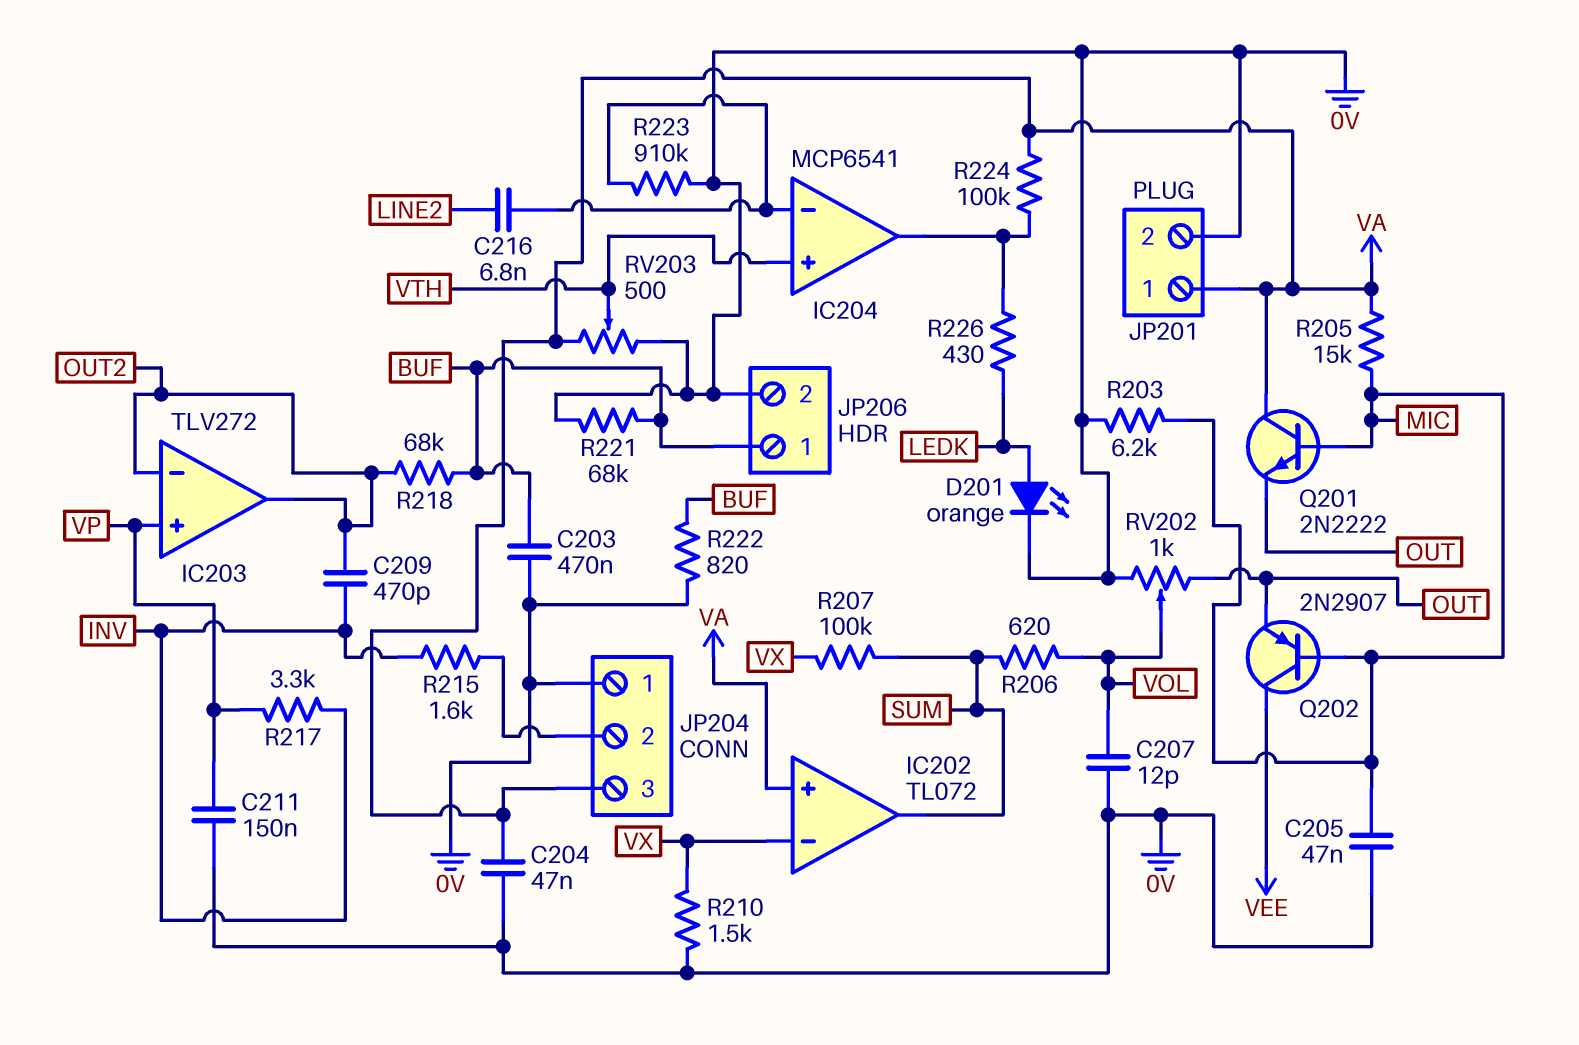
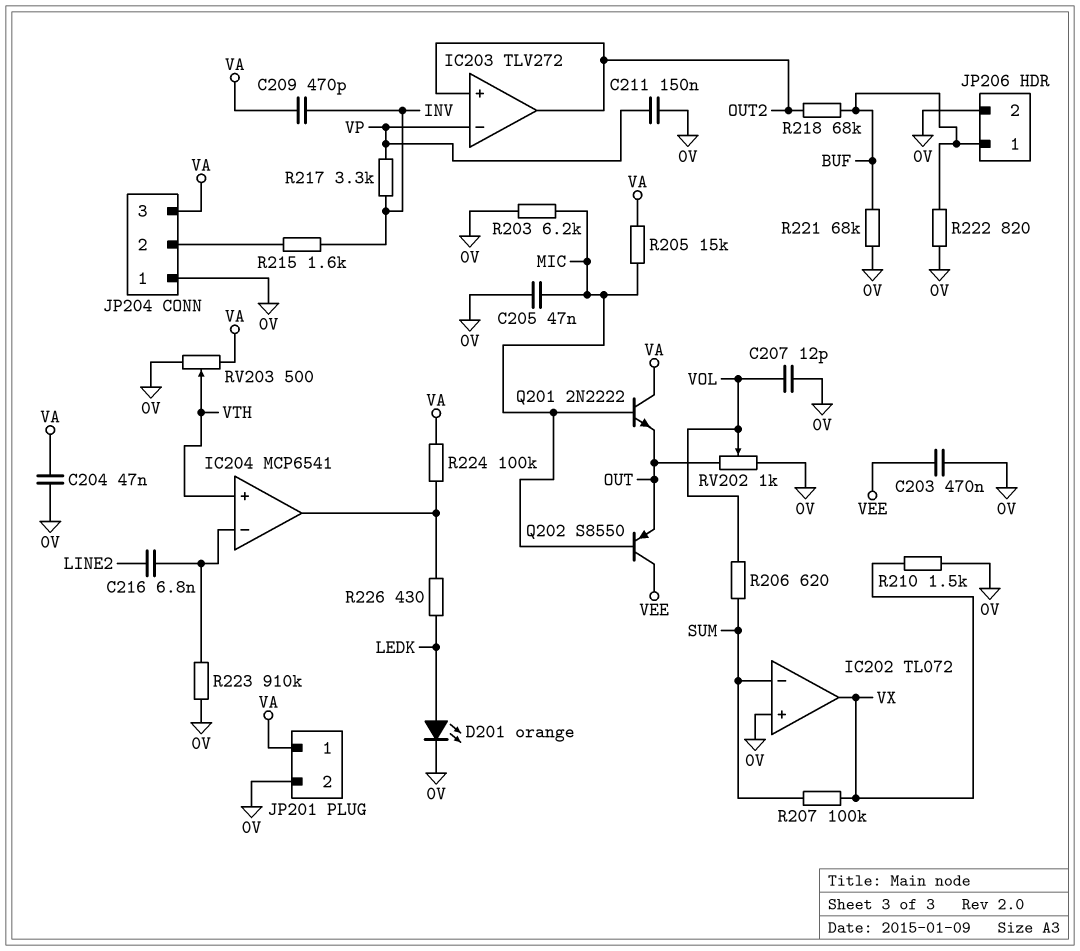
C203: 470nF (0V, BUF) -> 470nF (0V, VEE)
C209: 470pF (INV, OUT2) -> 470pF (INV, VA)
IC202 pin in+: VA -> 0V
IC202 pin in-: VX -> SUM
IC202 pin out: SUM -> VX
IC203 pin in+: VP -> OUT2
IC203 pin in-: OUT2 -> VP
Q202: PNP 2N2907 (B MIC, C VEE, E OUT) -> PNP S8550 (B MIC, C VEE, E OUT)

